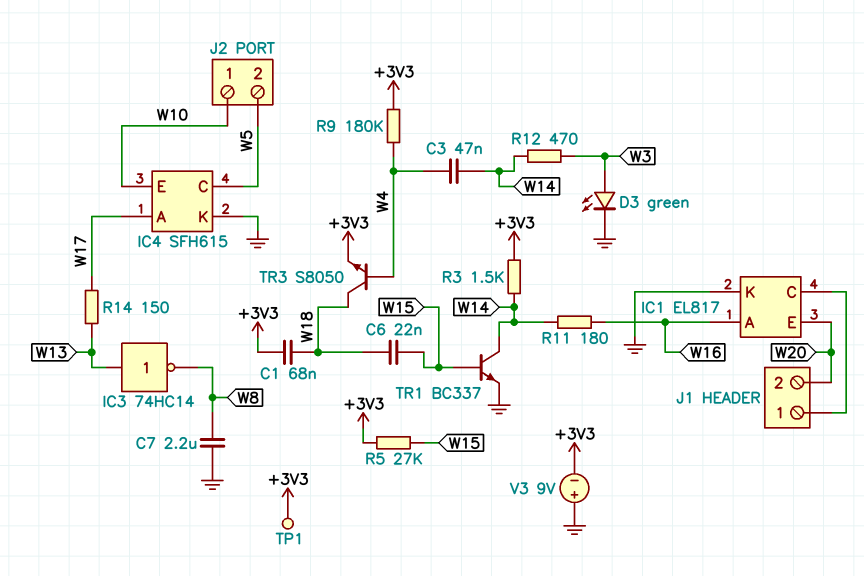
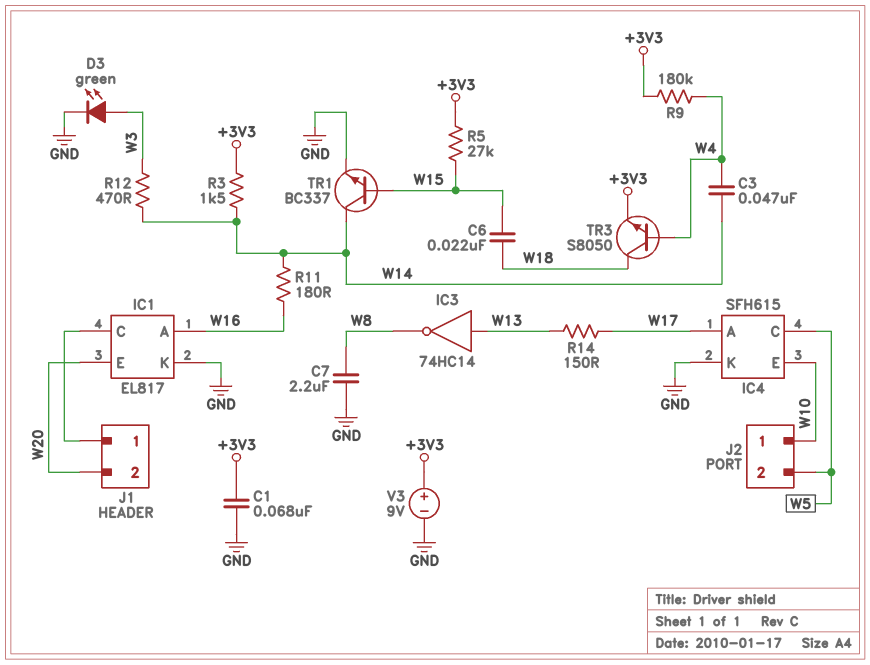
C1: 68nF (+3V3, W18) -> 68nF (+3V3, GND)
TP1: test point (+3V3) -> none
V3: 9V (plus GND, minus +3V3) -> 9V (plus +3V3, minus GND)

